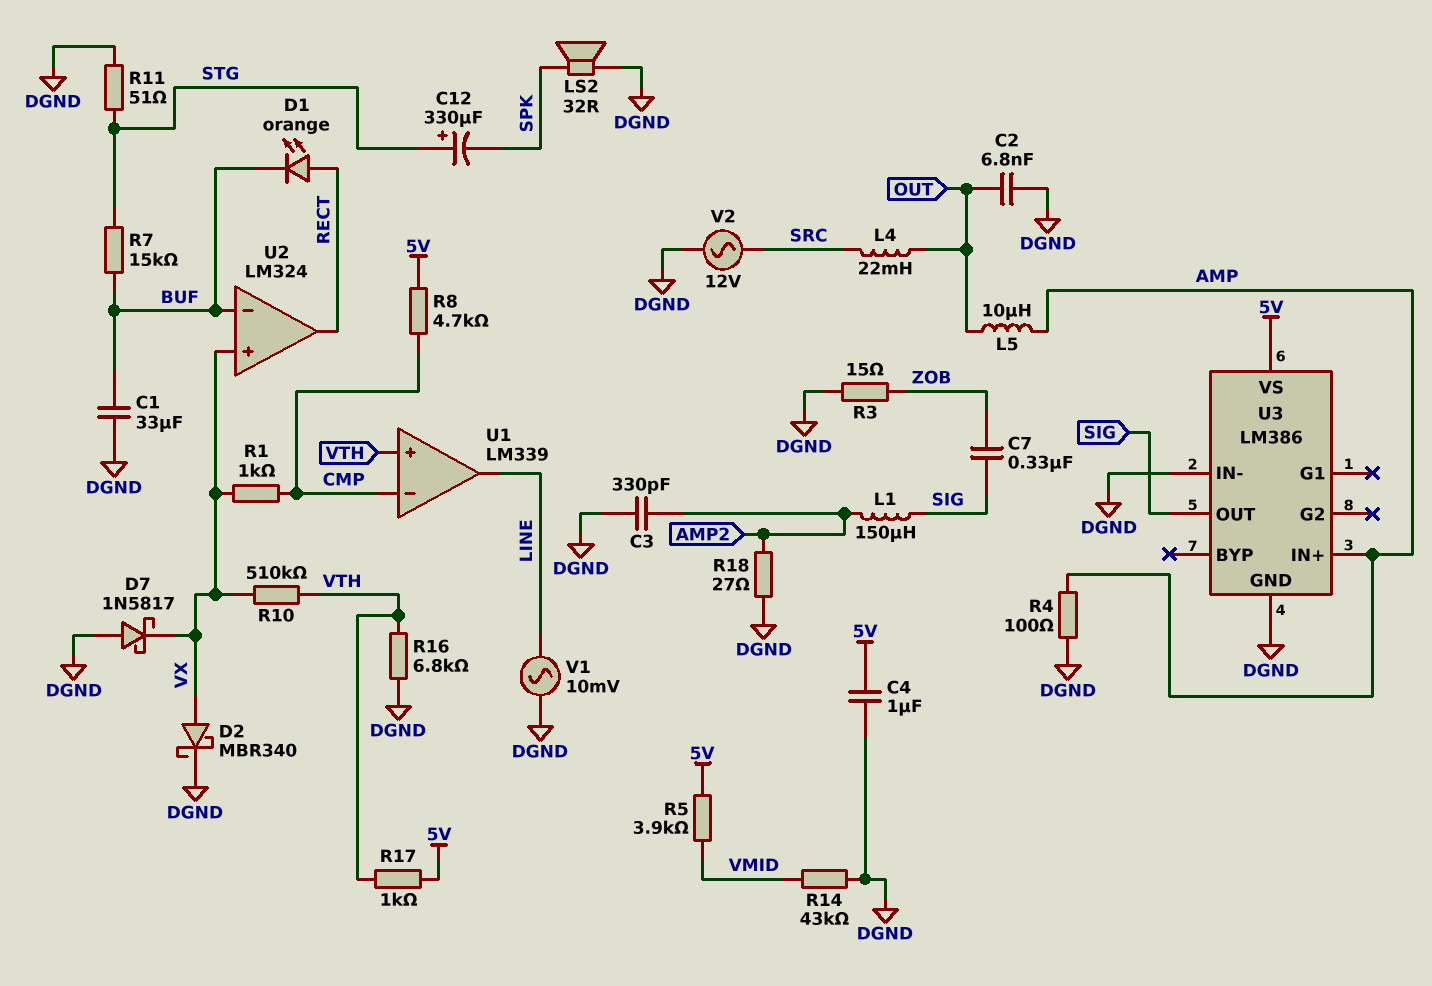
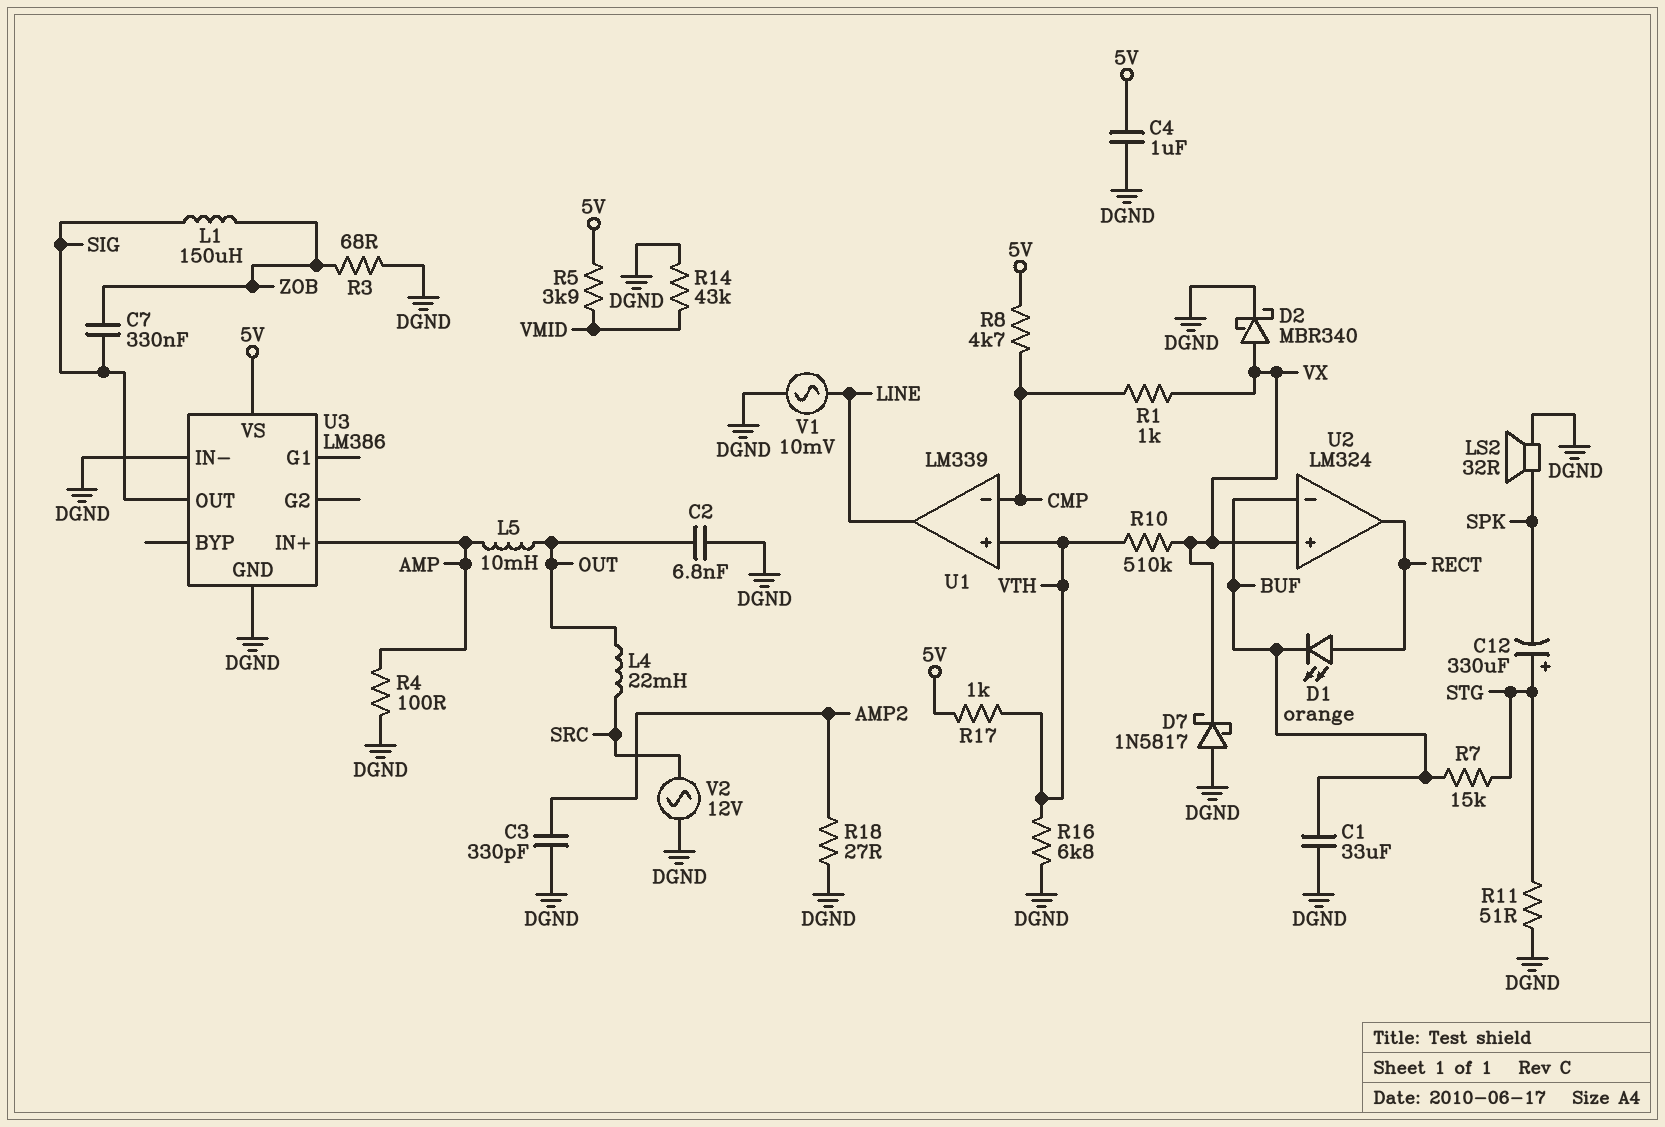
L1: 150uH (AMP2, SIG) -> 150uH (SIG, ZOB)
L5: 10uH (AMP, OUT) -> 10mH (AMP, OUT)
R3: 15 (DGND, ZOB) -> 68 (DGND, ZOB)

